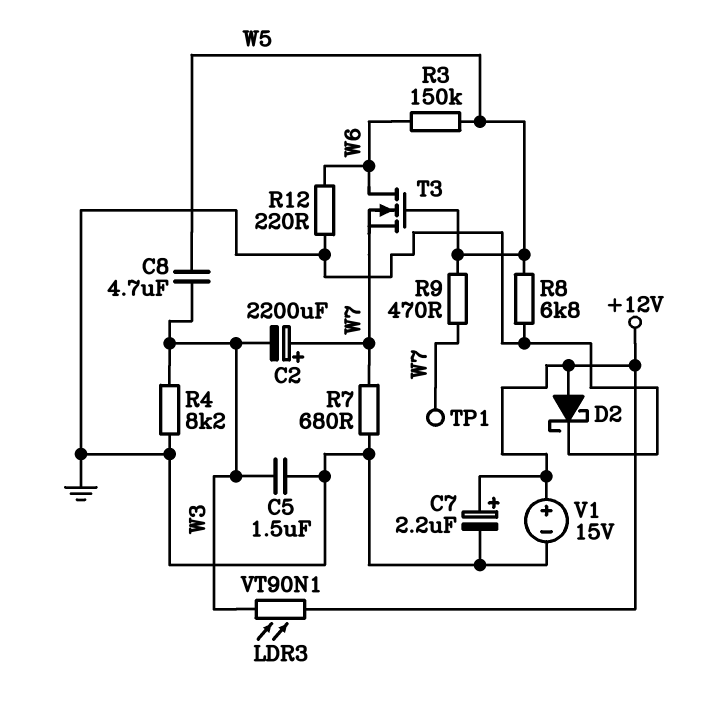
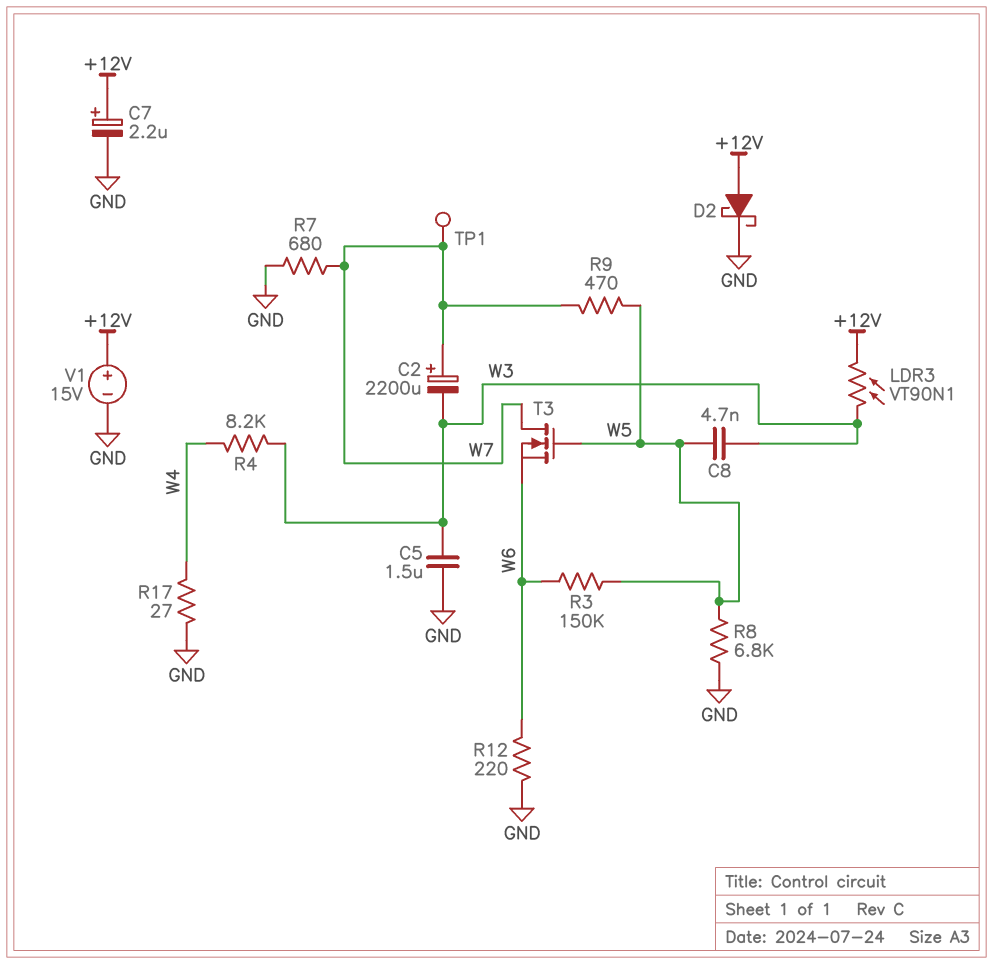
C8: 4.7uF (W3, W5) -> 4.7nF (W3, W5)
R4: 8.2k (GND, W3) -> 8.2k (W3, W4)
R17: none -> 27 (GND, W4)
T3: NMOS (G W5, D W6, S W7) -> NMOS (G W5, D W7, S W6)

